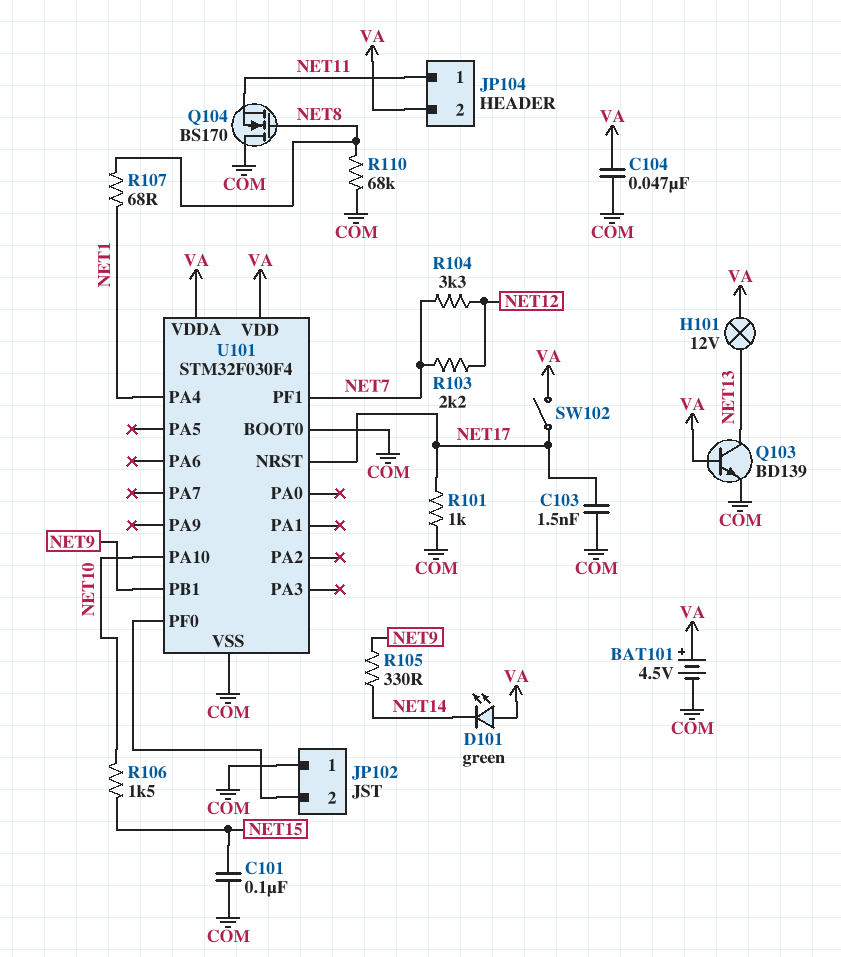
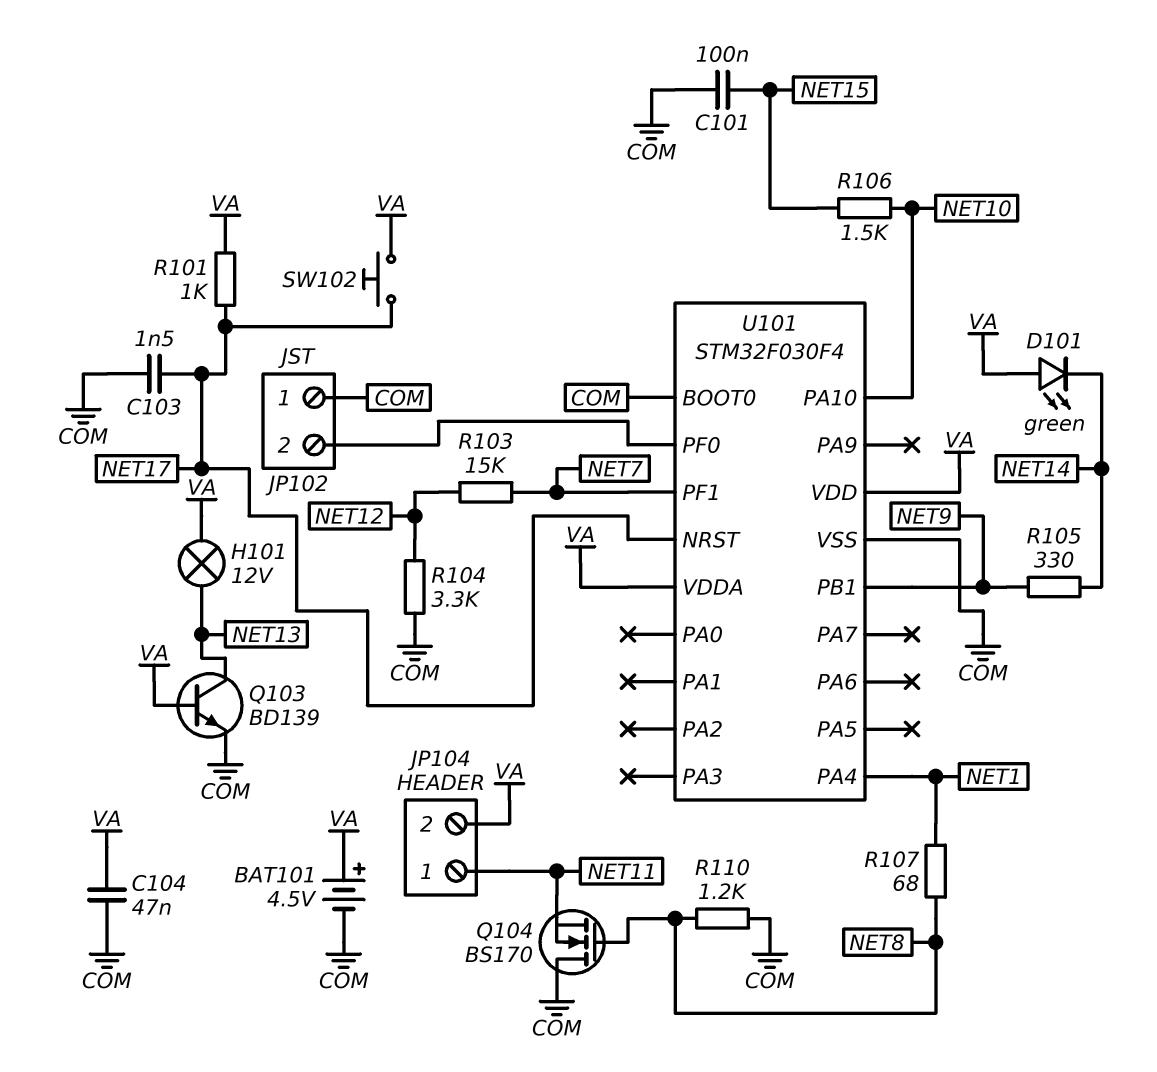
R101: 1k (COM, NET17) -> 1k (NET17, VA)
R103: 2.2k (NET7, NET12) -> 15k (NET7, NET12)
R104: 3.3k (NET7, NET12) -> 3.3k (COM, NET12)
R110: 68k (COM, NET8) -> 1.2k (COM, NET8)
SW102: switch (NET17, VA) -> button (NET17, VA)

